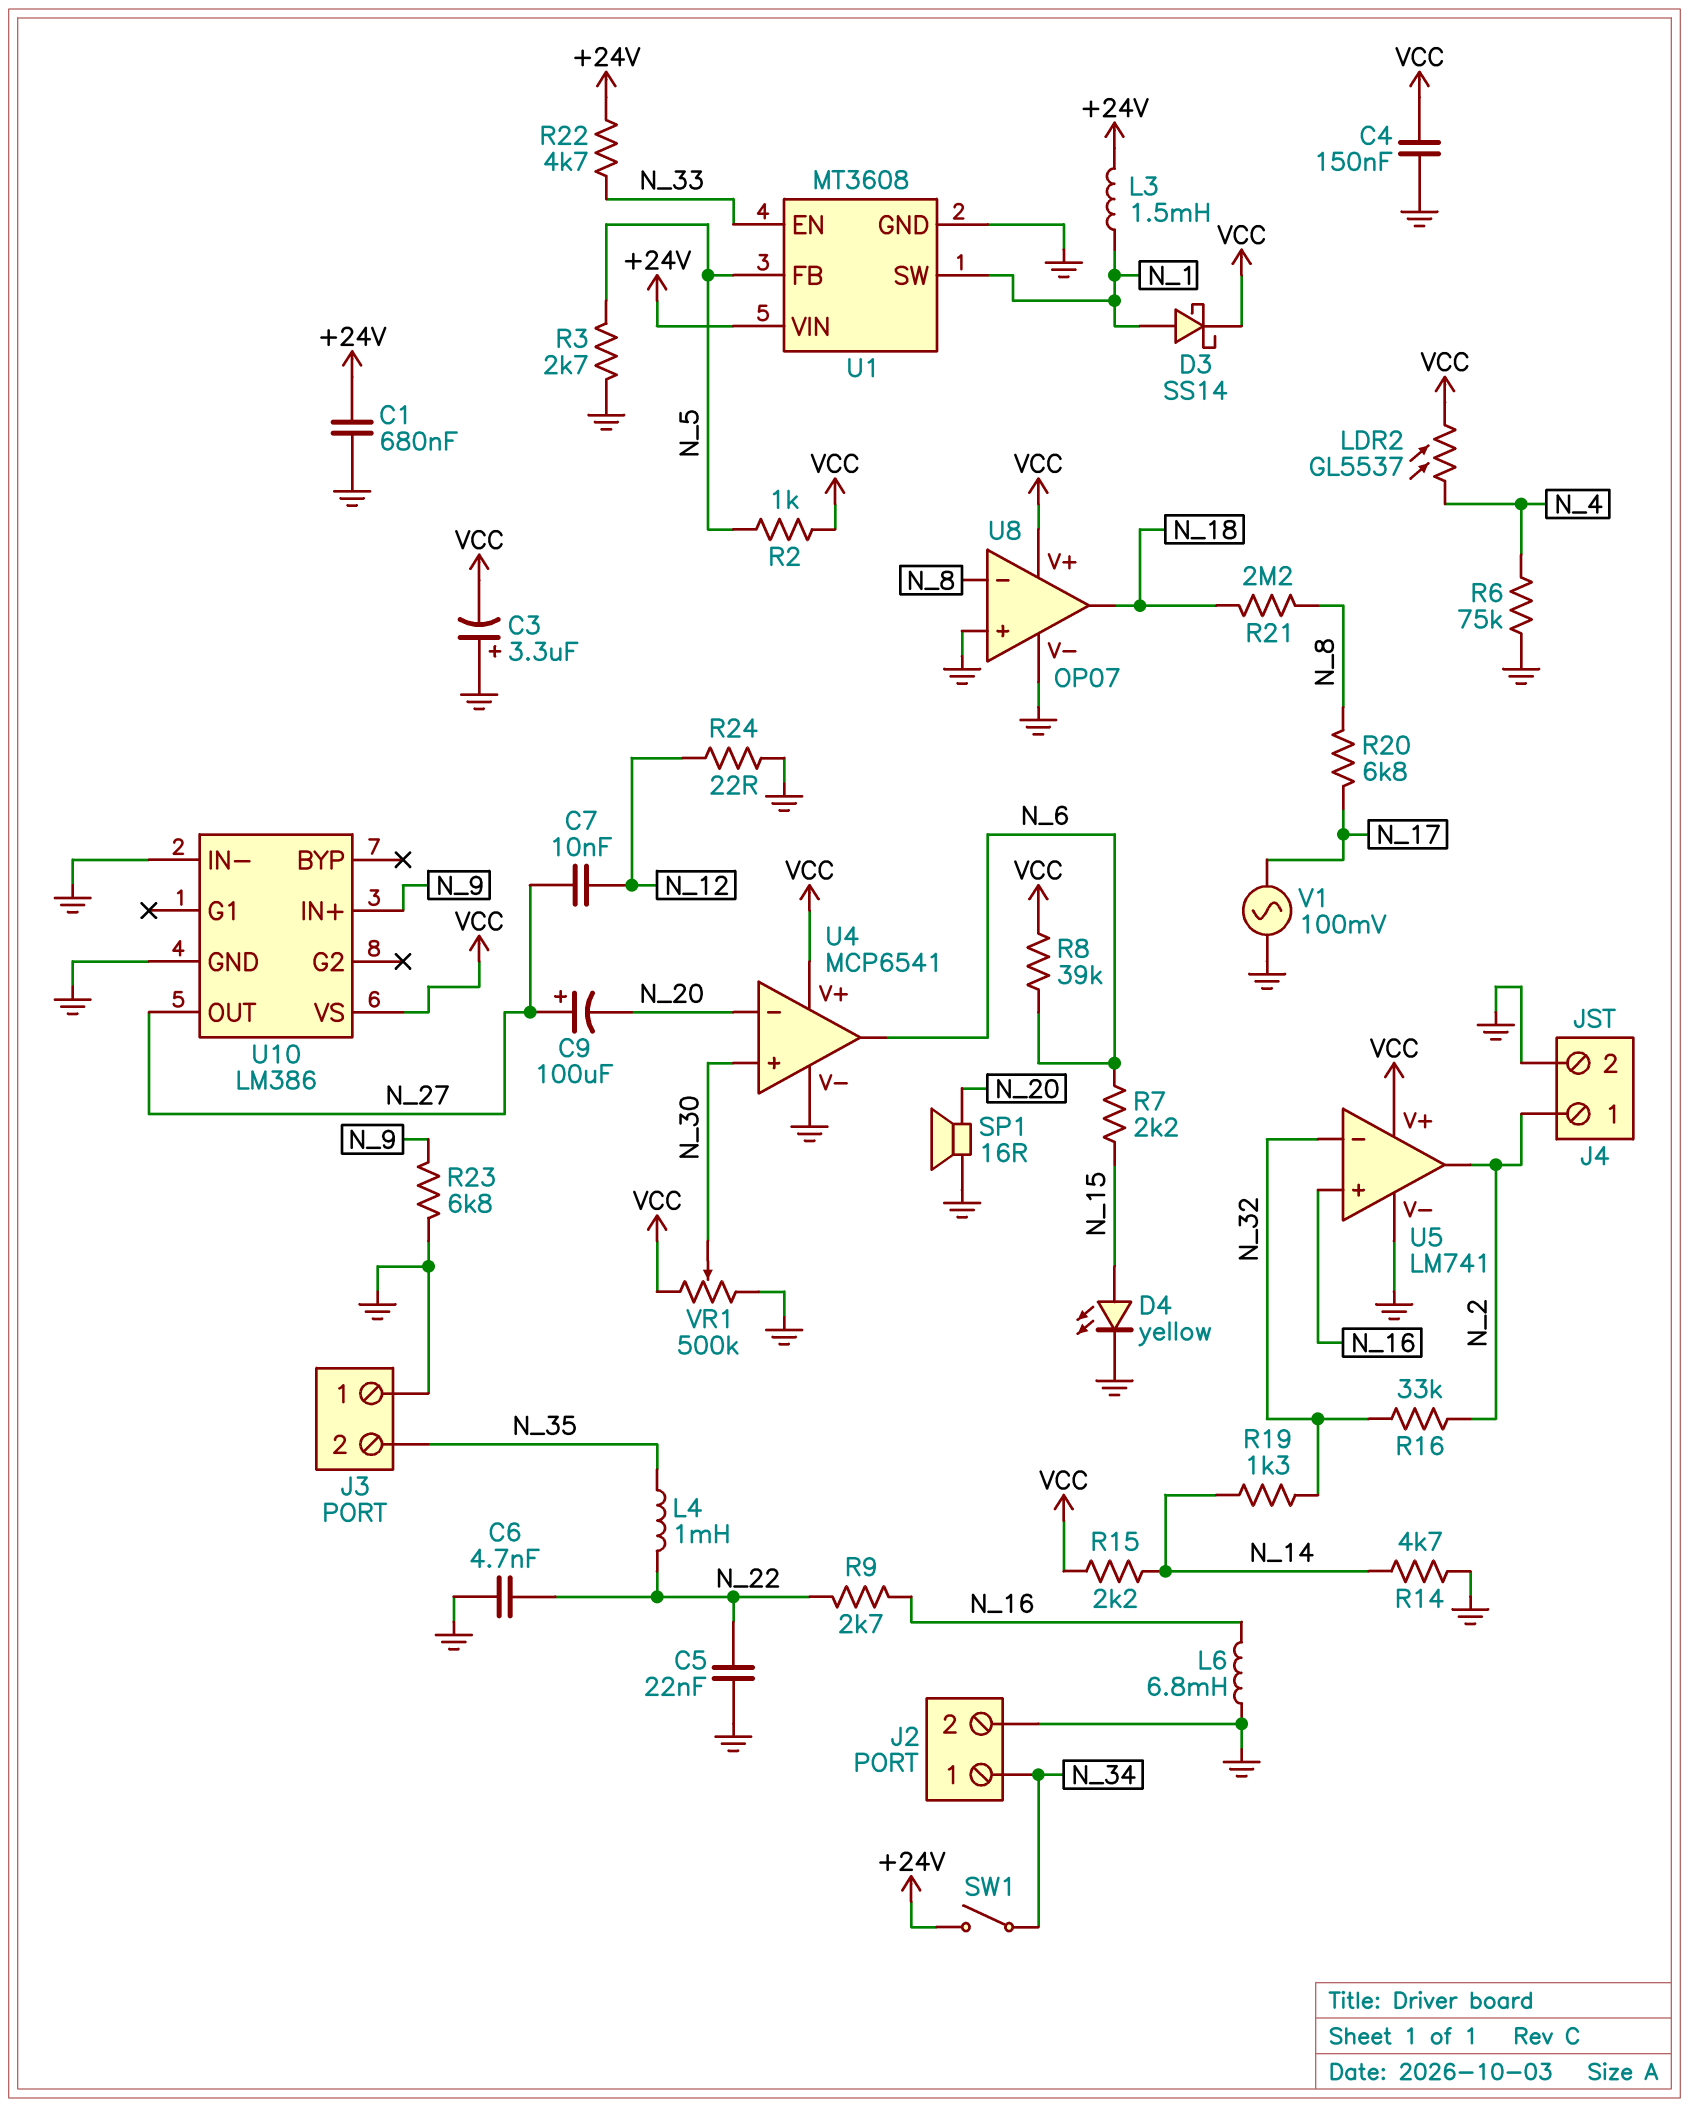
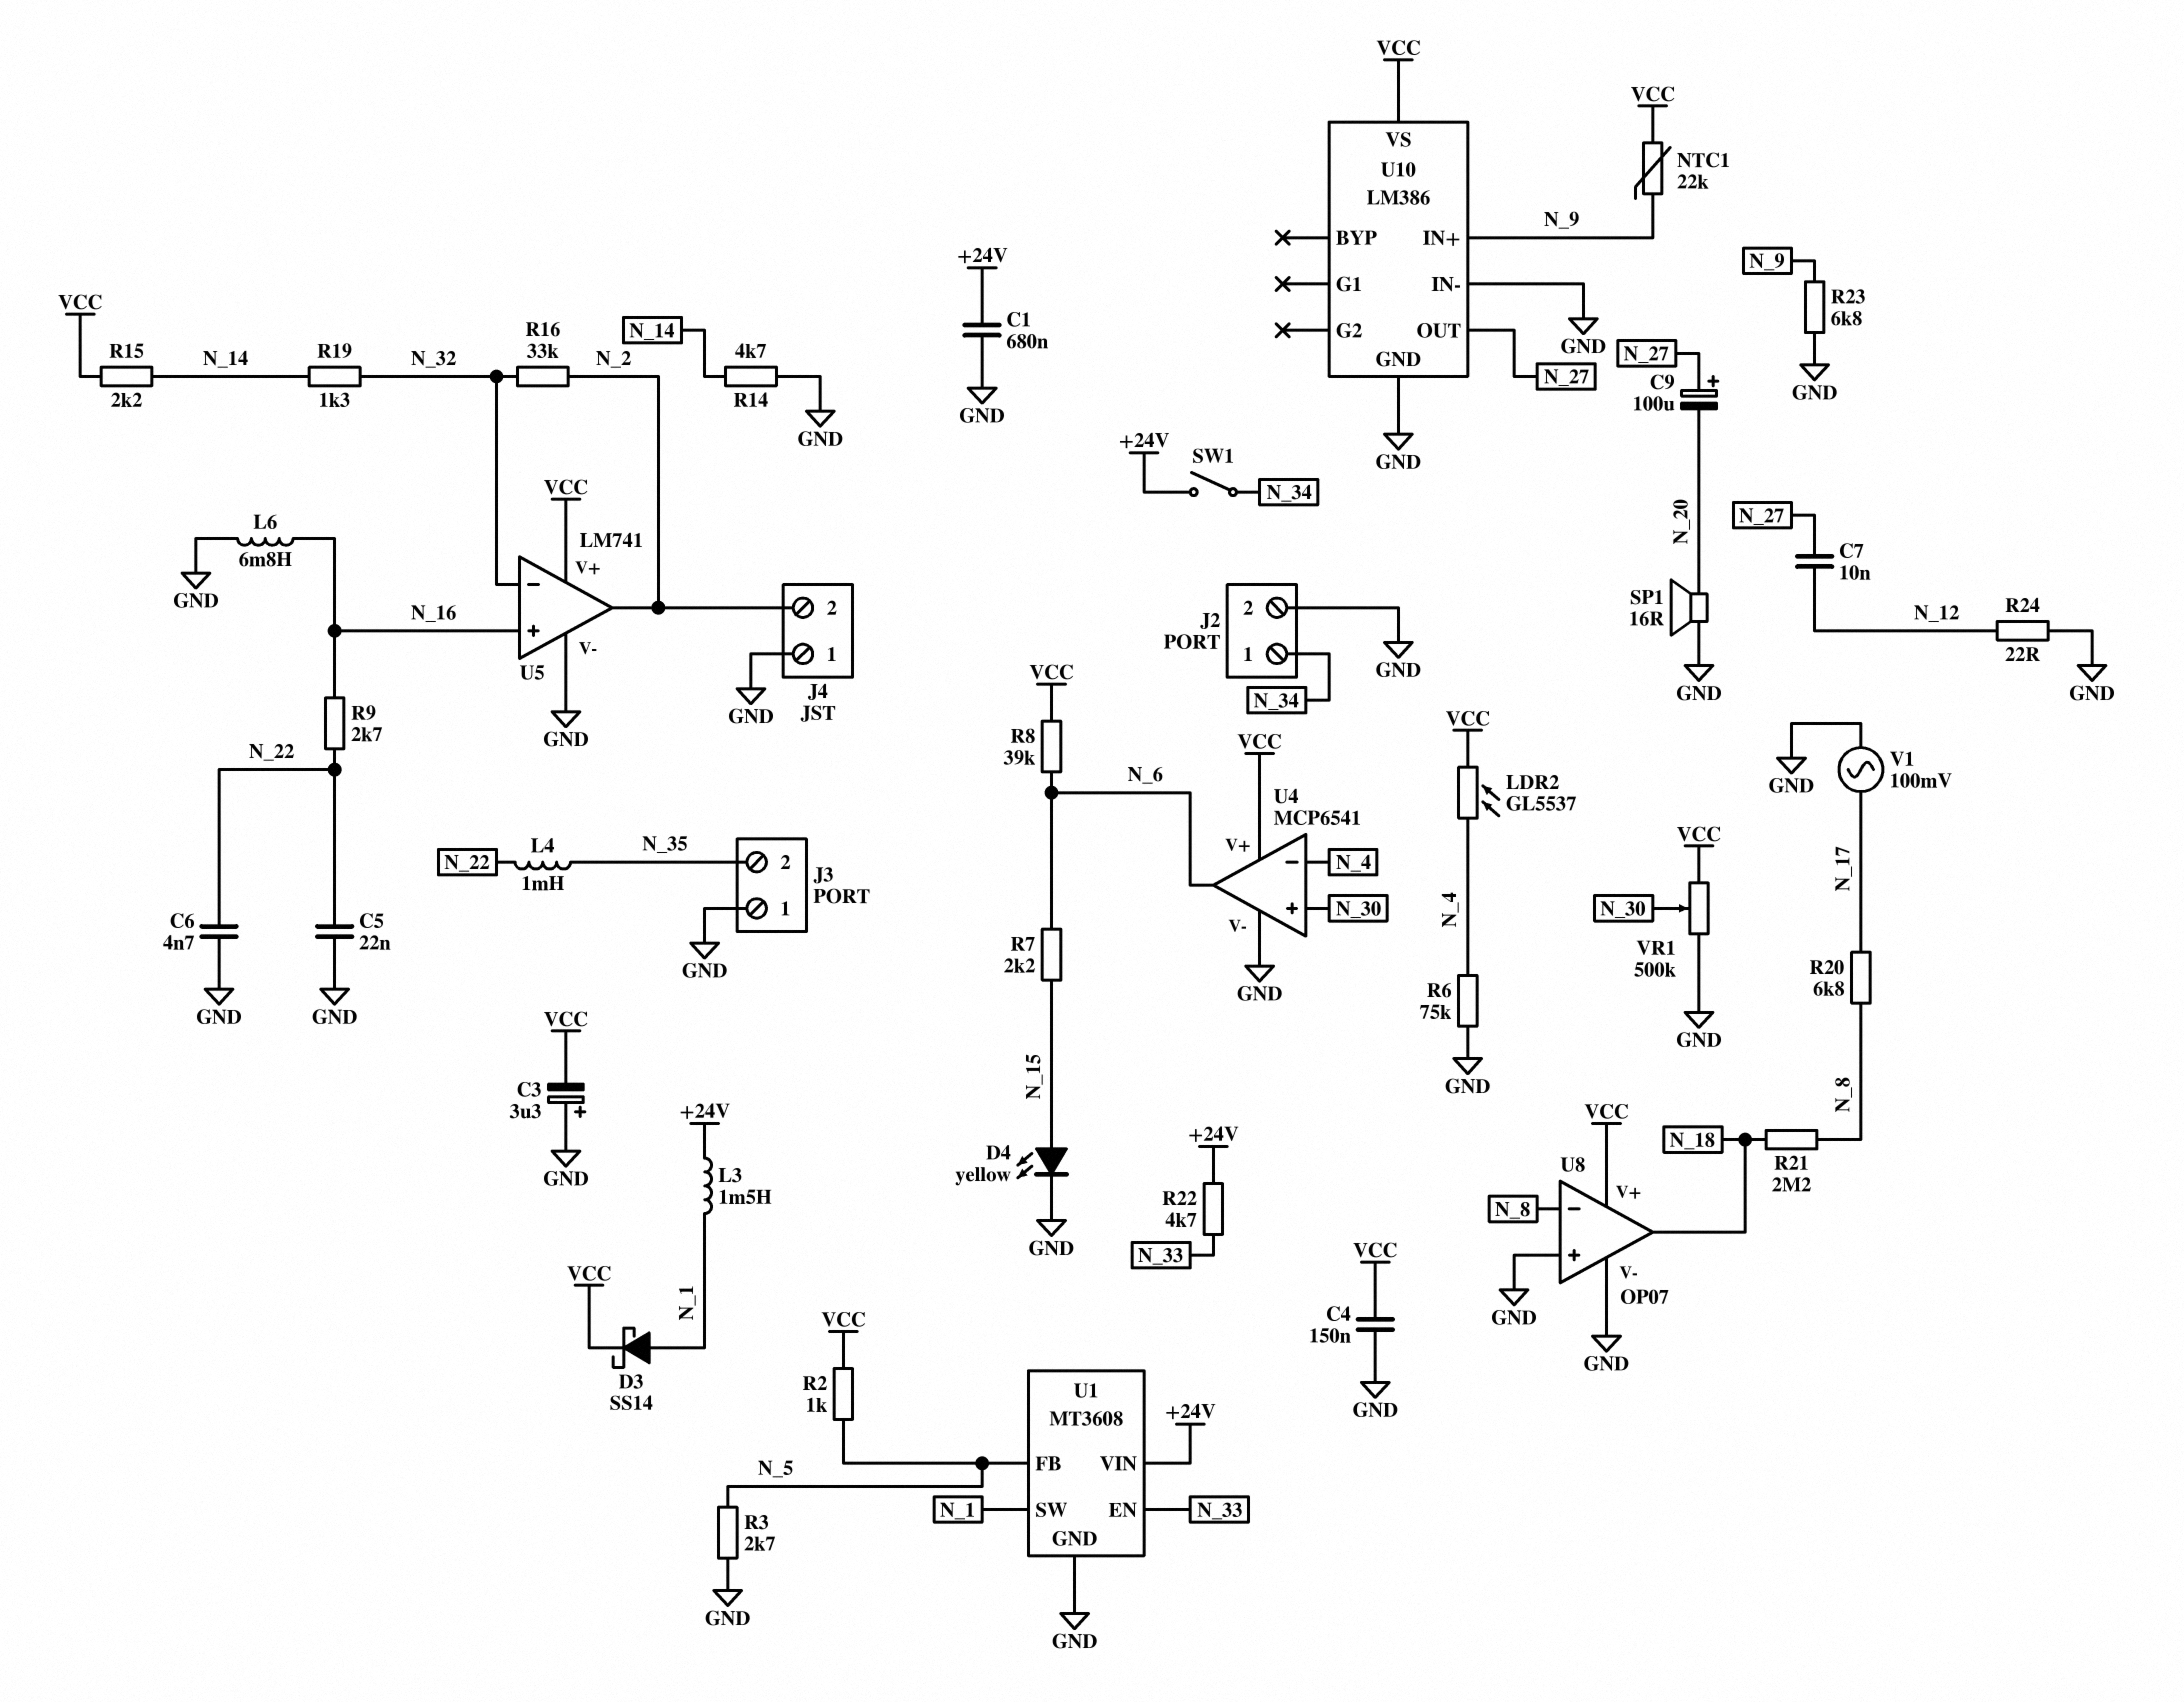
J4 pin 1: N_2 -> GND
J4 pin 2: GND -> N_2
NTC1: none -> 22k (N_9, VCC)
U4 pin in-: N_20 -> N_4

